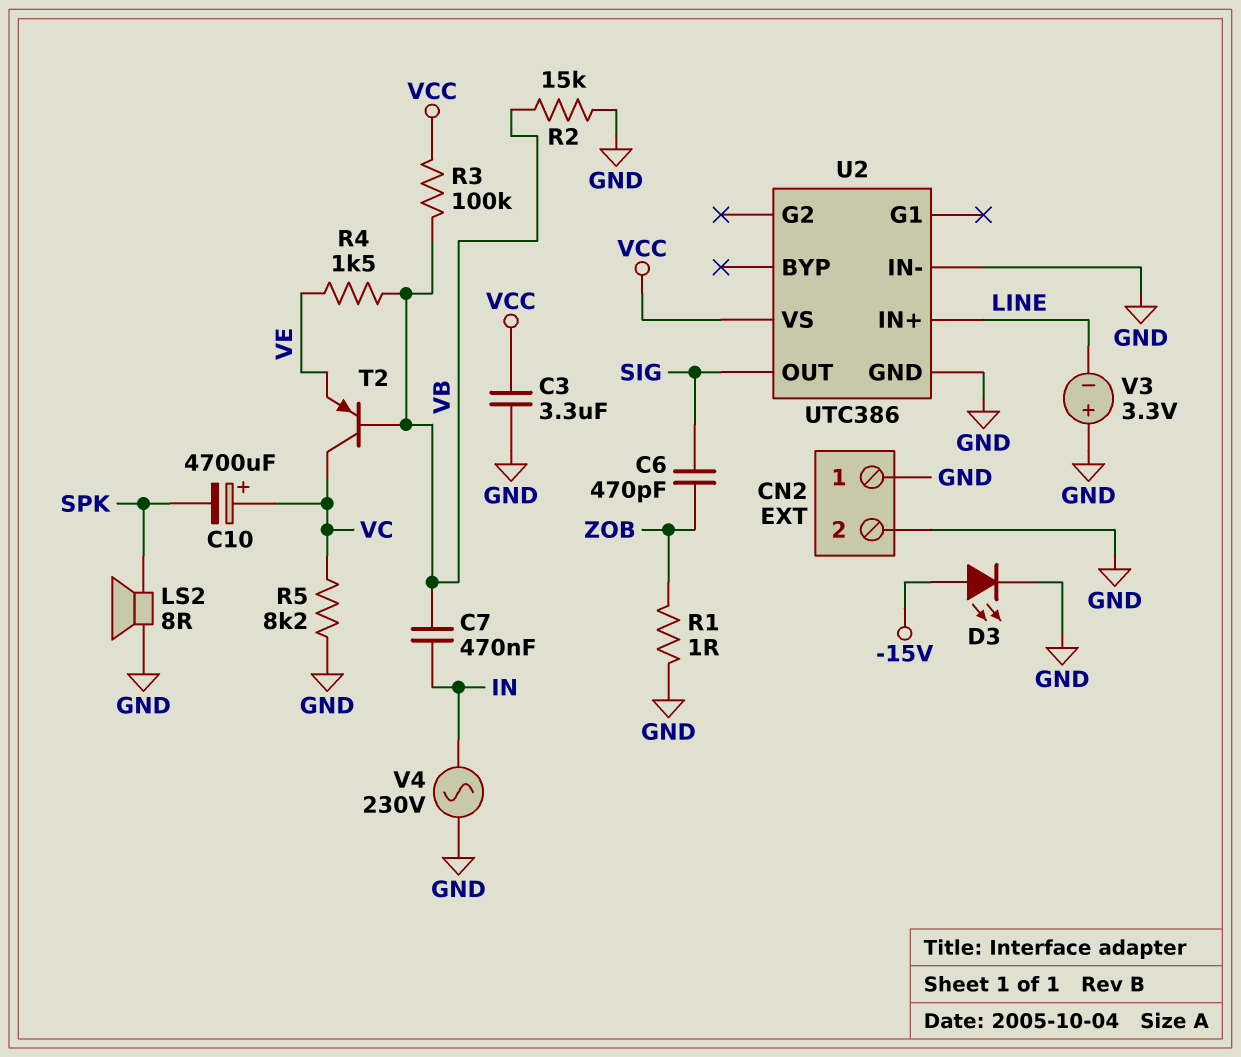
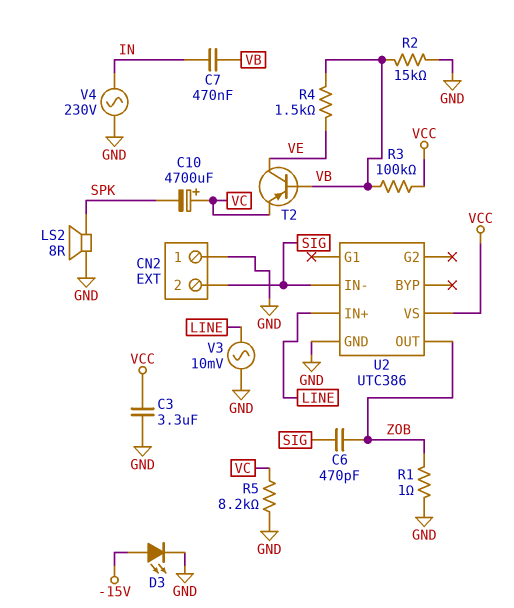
CN2 pin 2: GND -> SIG
T2: PNP (B VB, C VC, E VE) -> PNP (B VB, C VE, E VC)
U2 pin IN-: GND -> SIG
U2 pin OUT: SIG -> ZOB
V3: 3.3V (plus GND, minus LINE) -> AC 10mV (GND, LINE)

